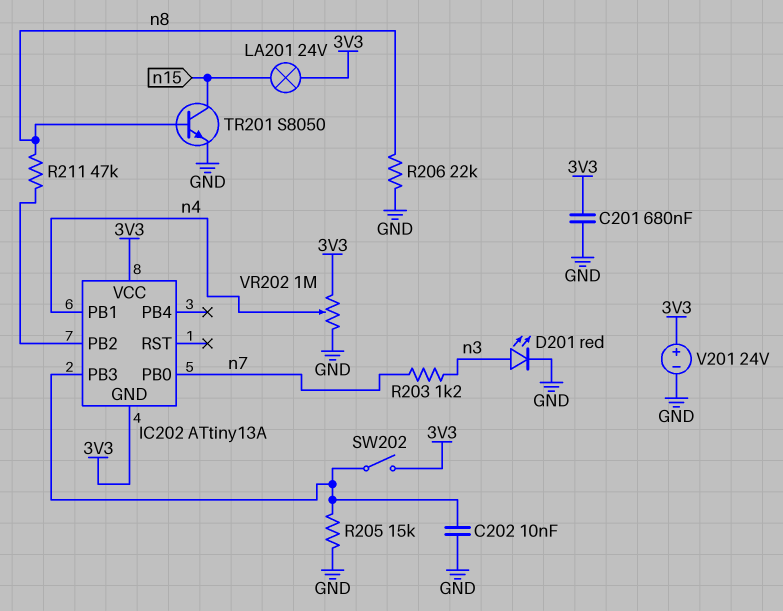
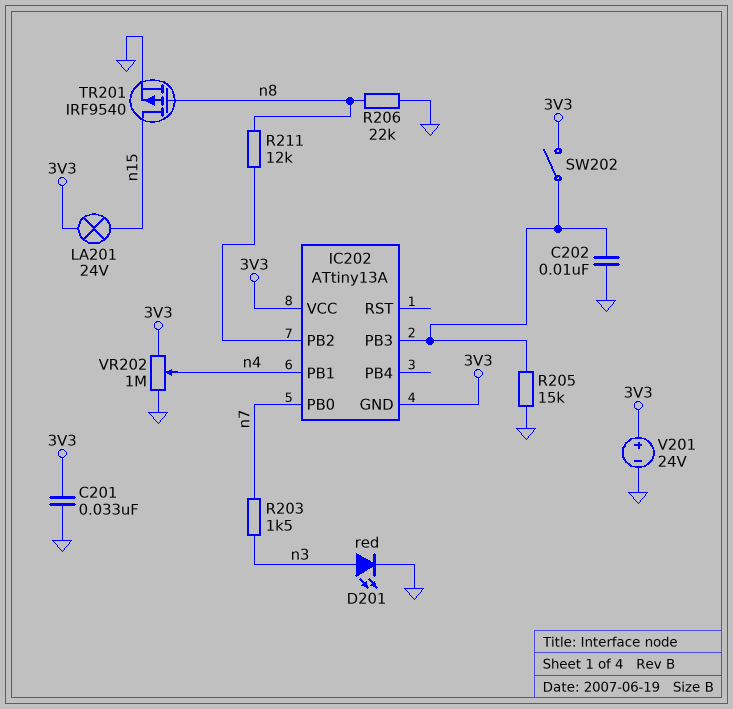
C201: 680nF (3V3, GND) -> 33nF (3V3, GND)
R203: 1.2k (n3, n7) -> 1.5k (n3, n7)
R211: 47k (IC202/PB2, n8) -> 12k (IC202/PB2, n8)
TR201: NPN S8050 (B n8, C n15, E GND) -> PMOS IRF9540 (G n8, D n15, S GND)

